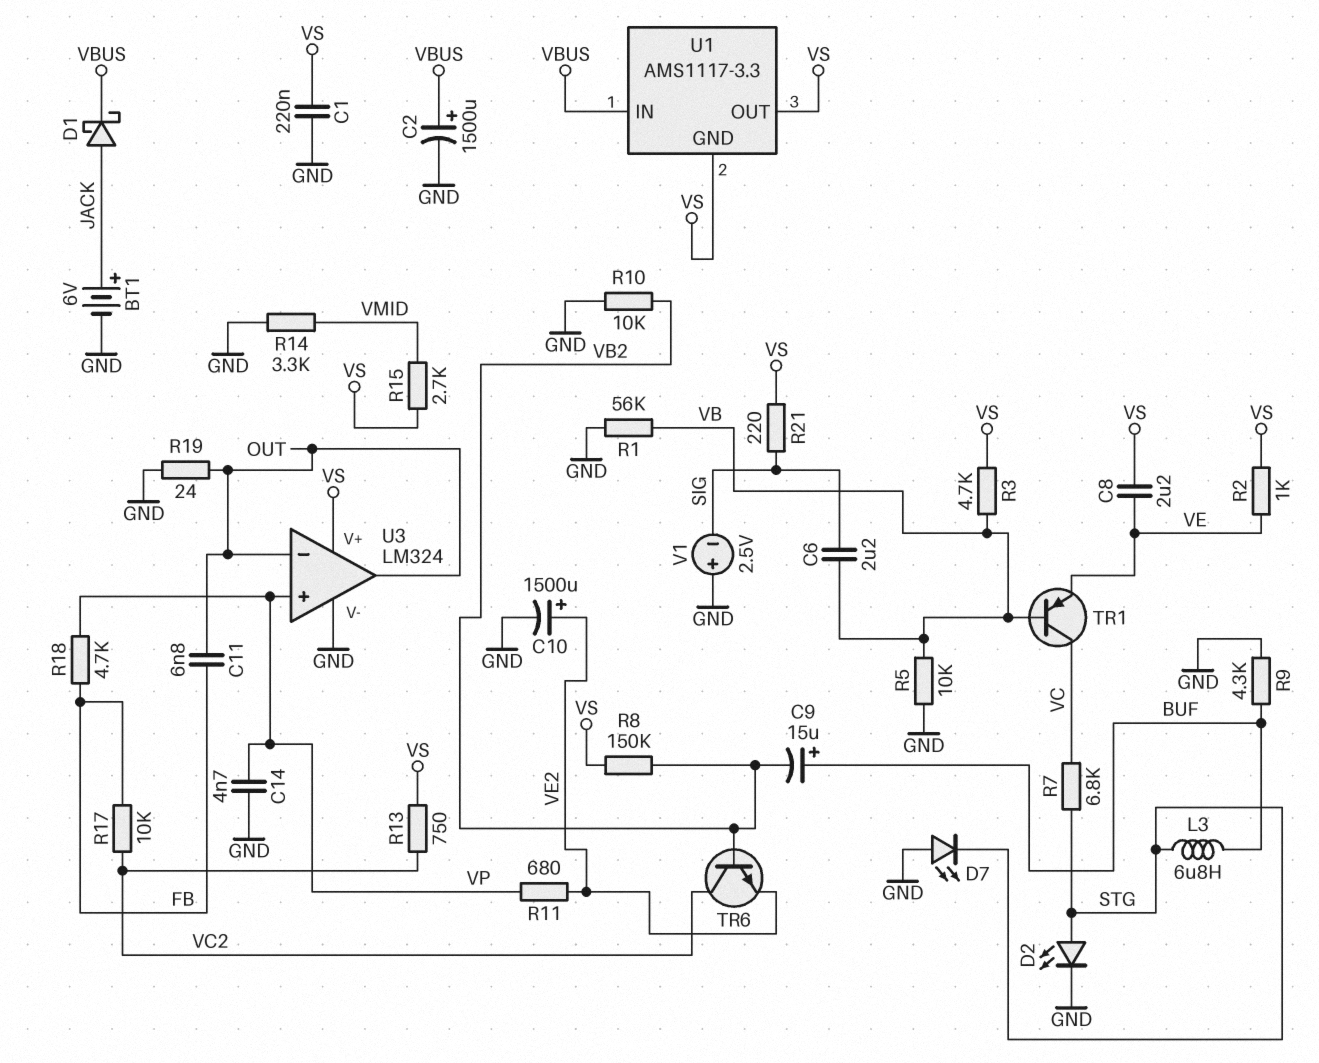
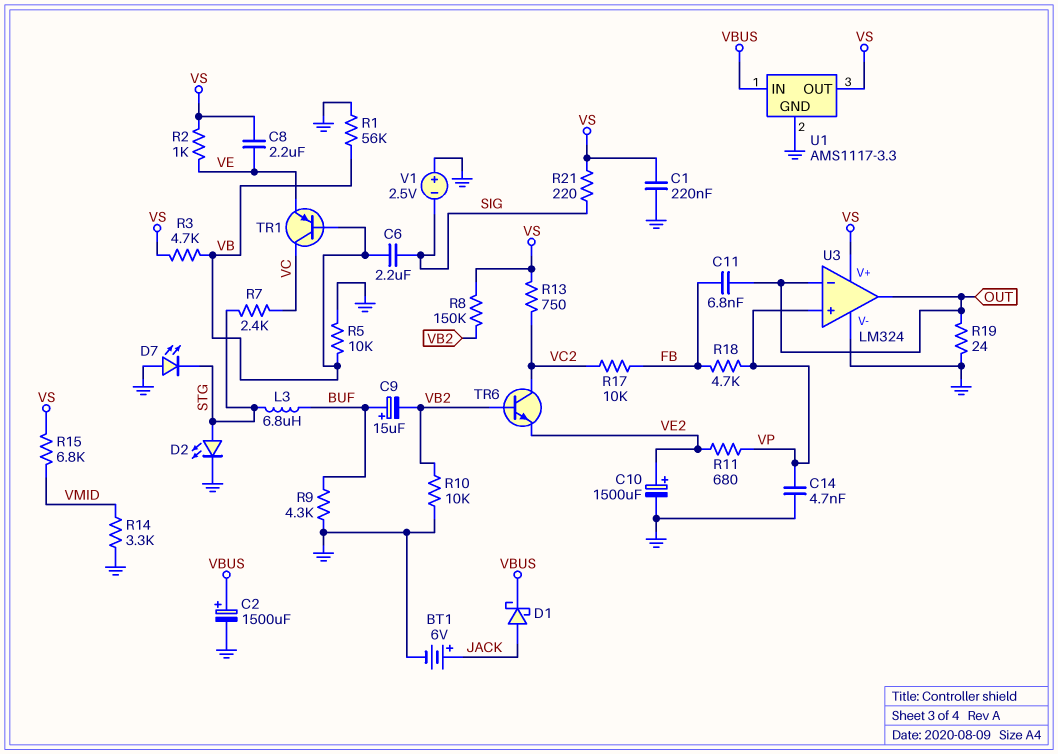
R7: 6.8k (STG, VC) -> 2.4k (STG, VC)
R15: 2.7k (VMID, VS) -> 6.8k (VMID, VS)
U1 pin GND: VS -> GND

